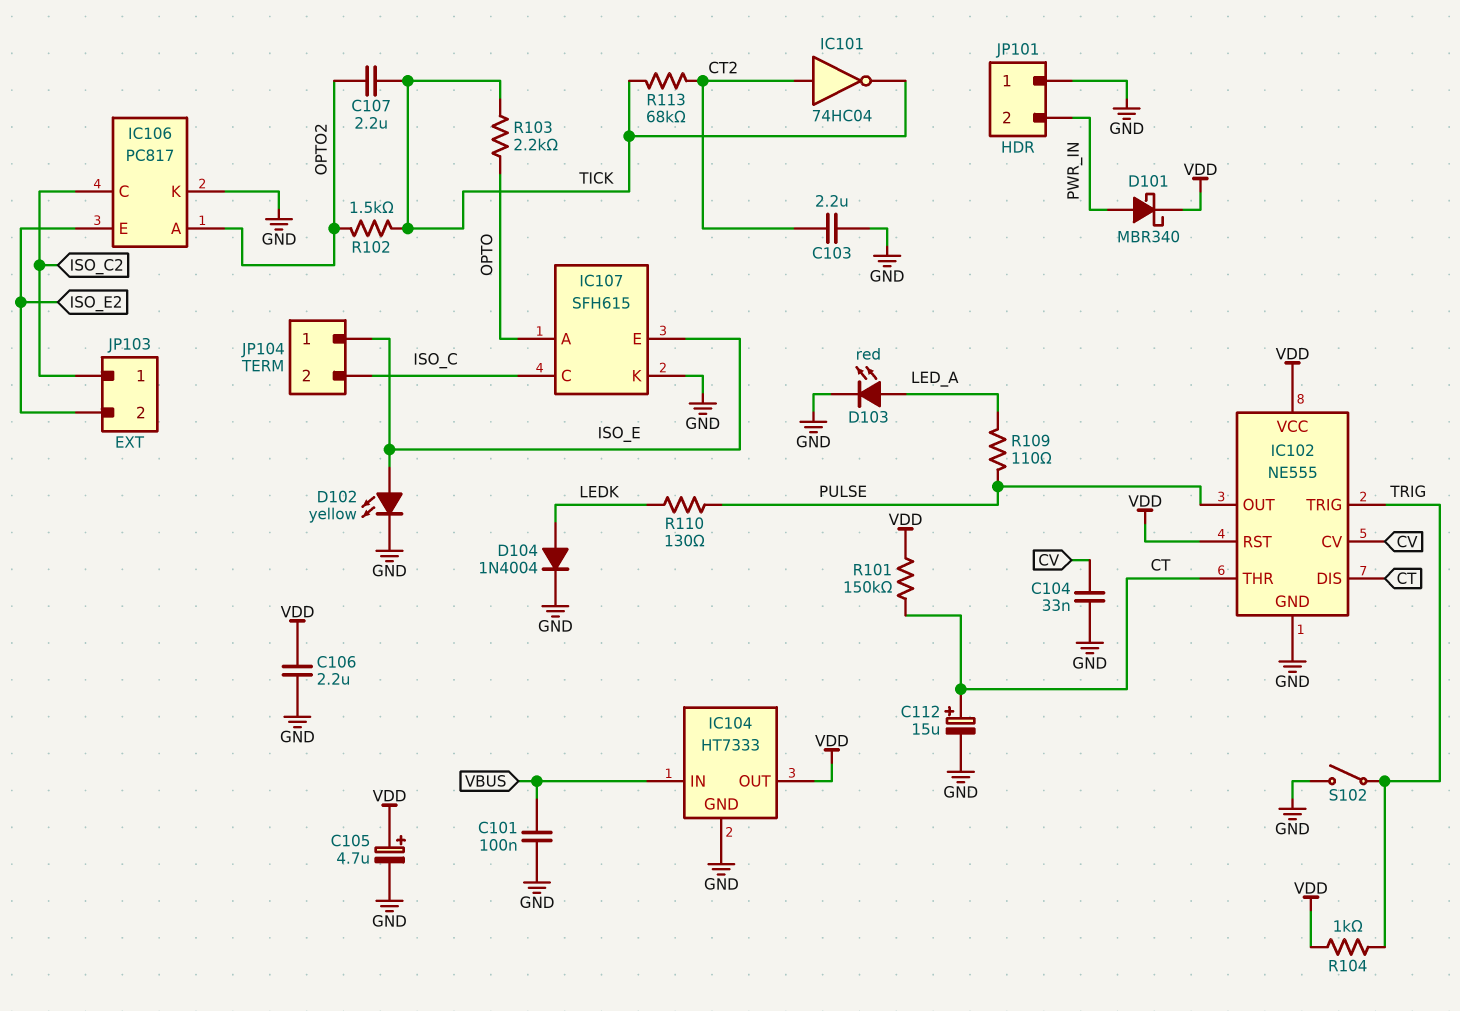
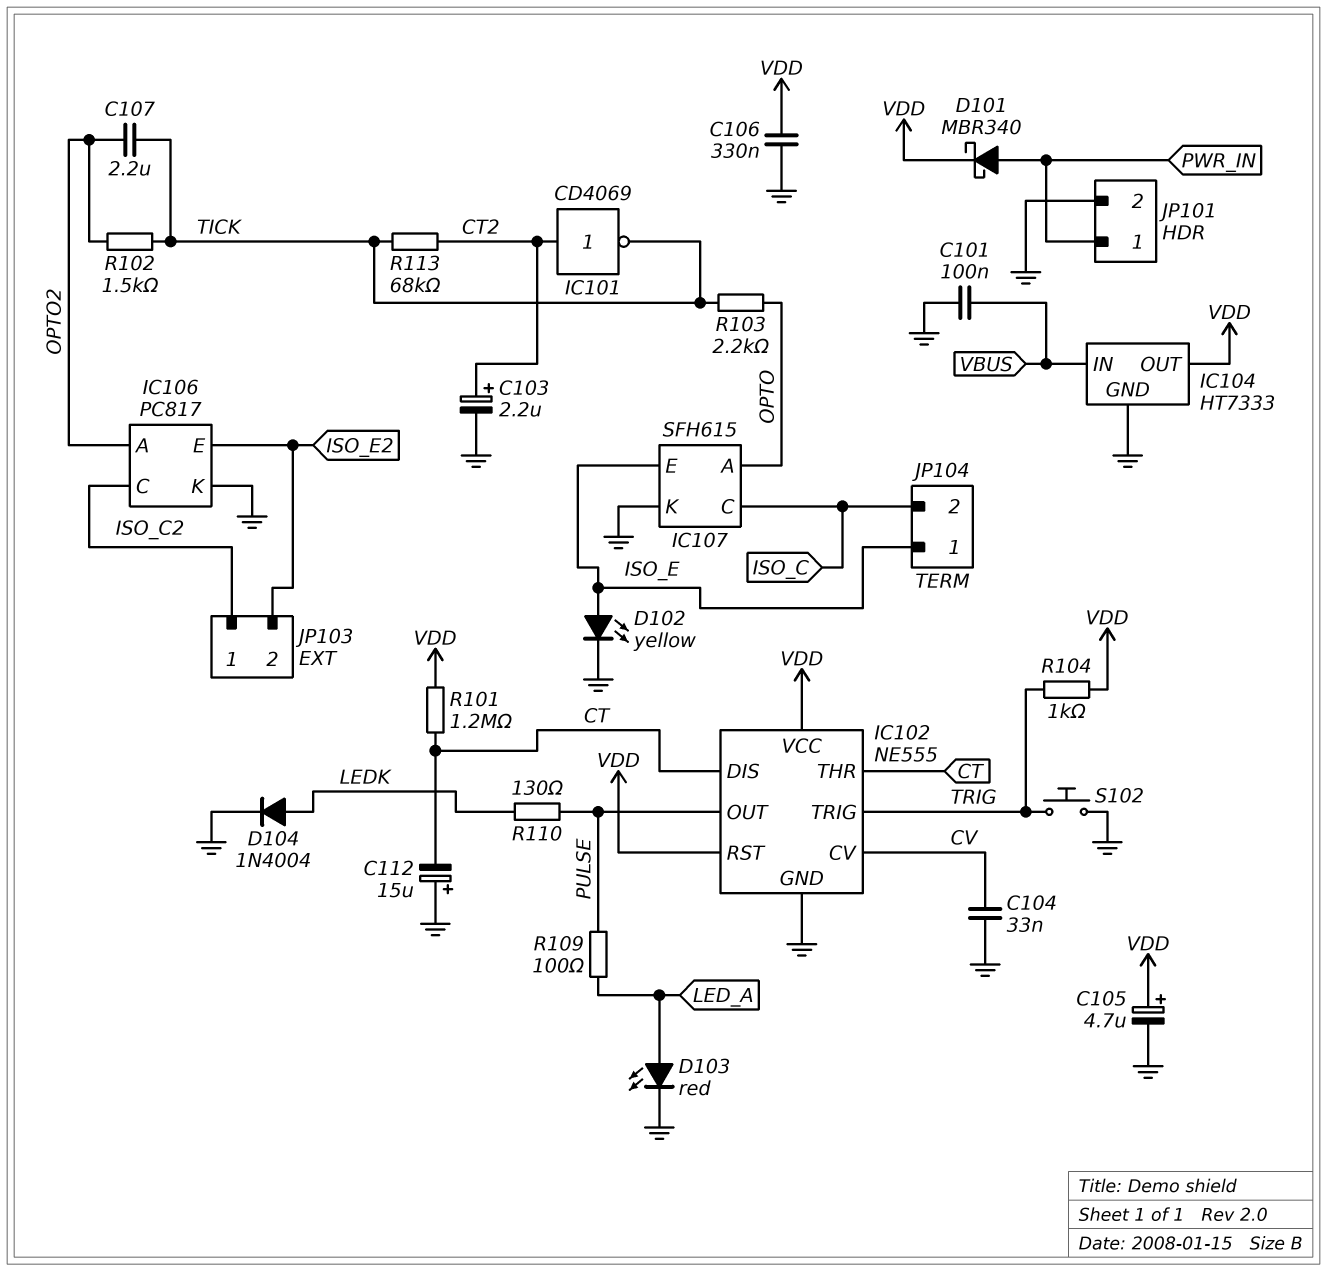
C103: 2.2uF (CT2, GND) -> 2.2uF (plus CT2, minus GND)
C106: 2.2uF (GND, VDD) -> 330nF (GND, VDD)
C112: 15uF (plus CT, minus GND) -> 15uF (plus GND, minus CT)
IC101: NOT 74HC04 (in CT2, out TICK) -> NOT CD4069 (in CT2, out TICK)
JP101 pin 1: GND -> PWR_IN
JP101 pin 2: PWR_IN -> GND
R101: 150k (CT, VDD) -> 1.2M (CT, VDD)
R109: 110 (LED_A, PULSE) -> 100 (LED_A, PULSE)
S102: switch (GND, TRIG) -> button (GND, TRIG)

